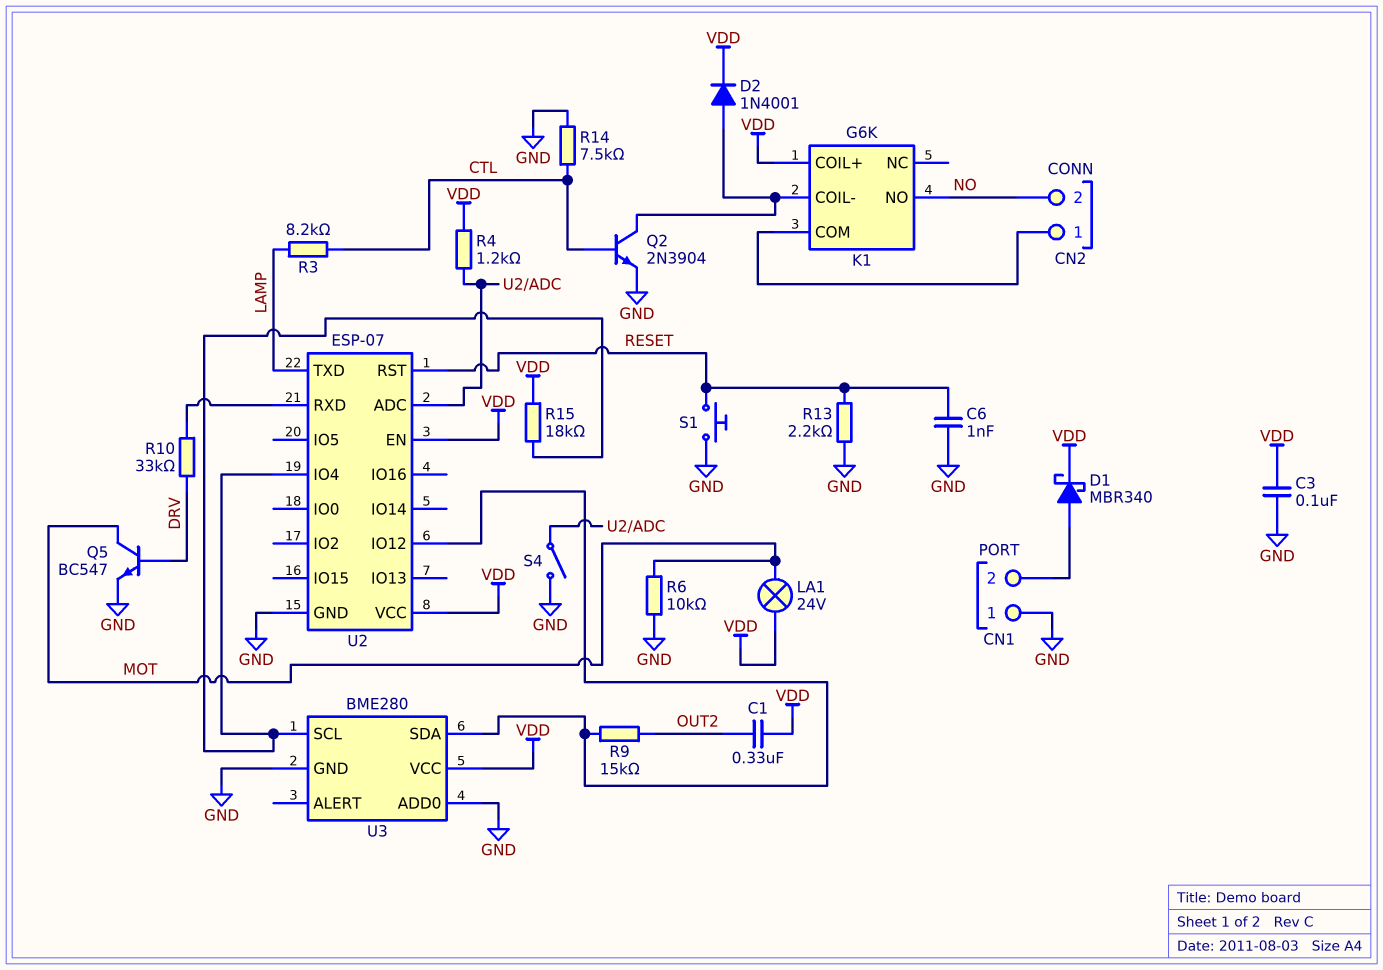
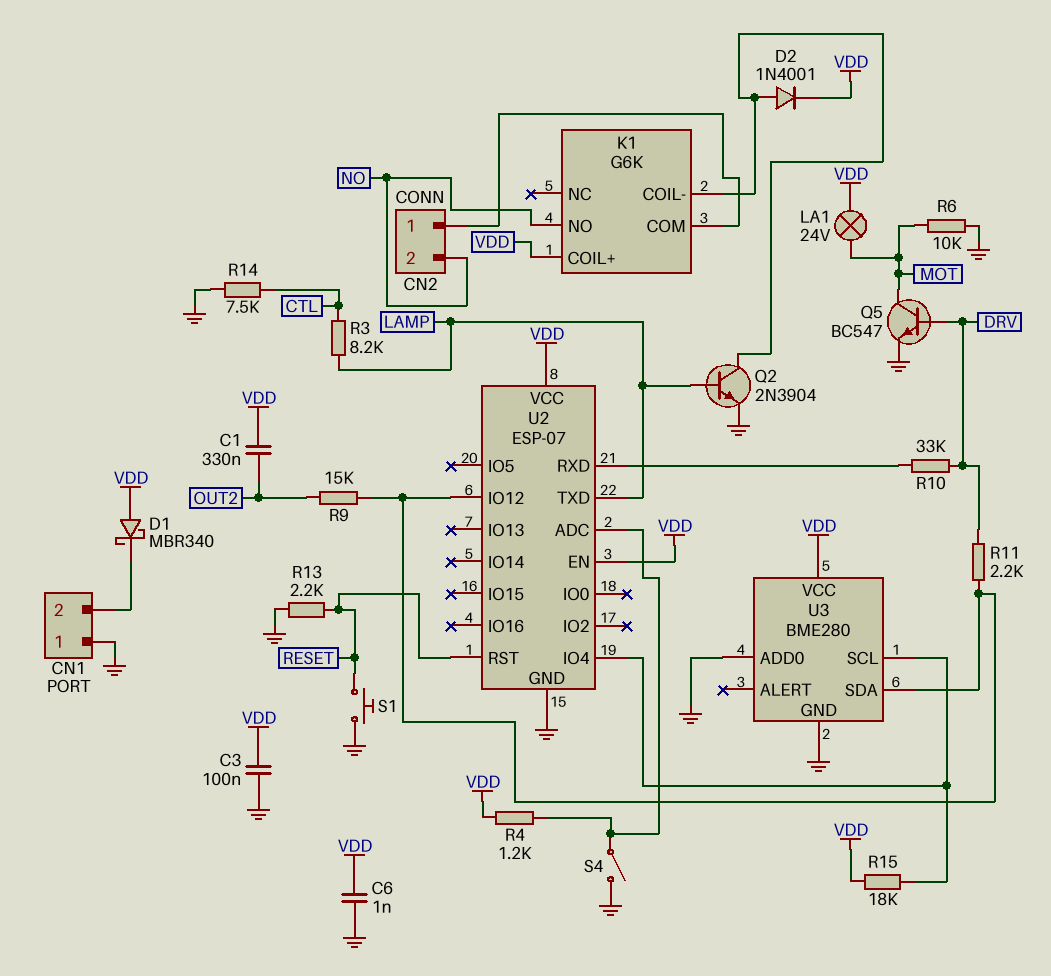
C6: 1nF (GND, RESET) -> 1nF (GND, VDD)
D1: schottky MBR340 (A CN1/2, K VDD) -> schottky MBR340 (A VDD, K CN1/2)
Q2: NPN 2N3904 (B CTL, C K1/COIL-, E GND) -> NPN 2N3904 (B LAMP, C K1/COIL-, E GND)
R11: none -> 2.2k (DRV, U2/IO12)

